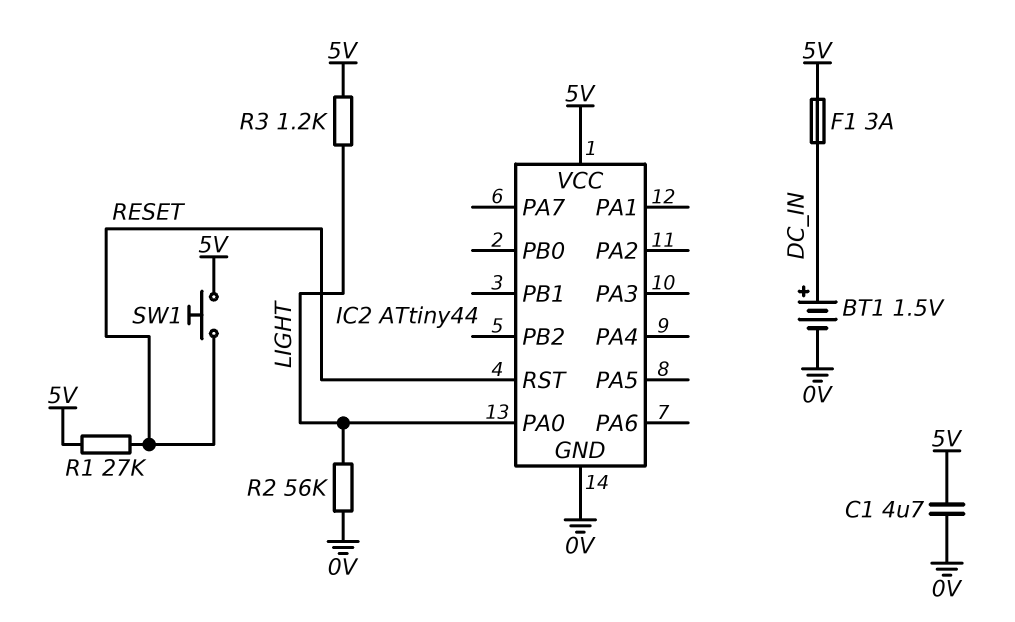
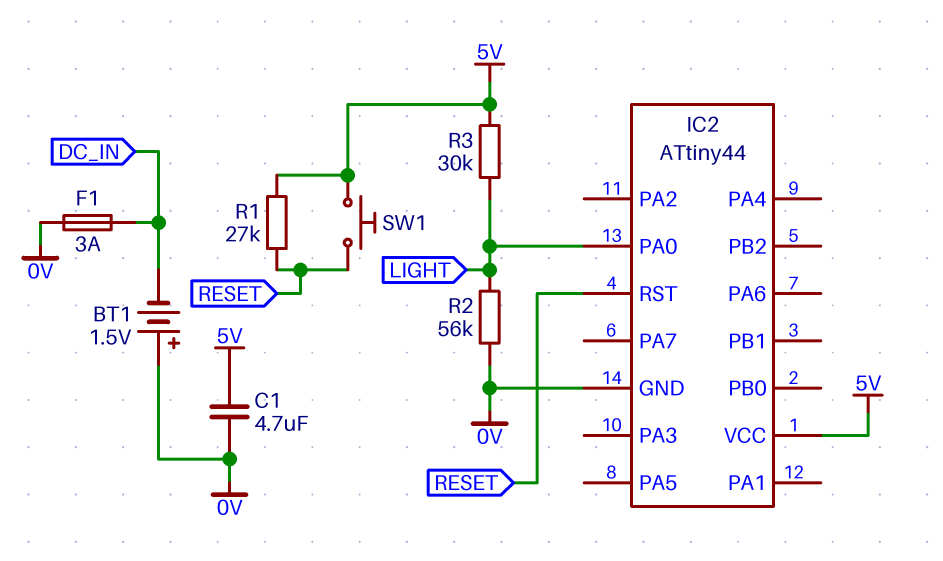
BT1: 1.5V (plus DC_IN, minus 0V) -> 1.5V (plus 0V, minus DC_IN)
F1: 3A (5V, DC_IN) -> 3A (0V, DC_IN)
R3: 1.2k (5V, LIGHT) -> 30k (5V, LIGHT)

